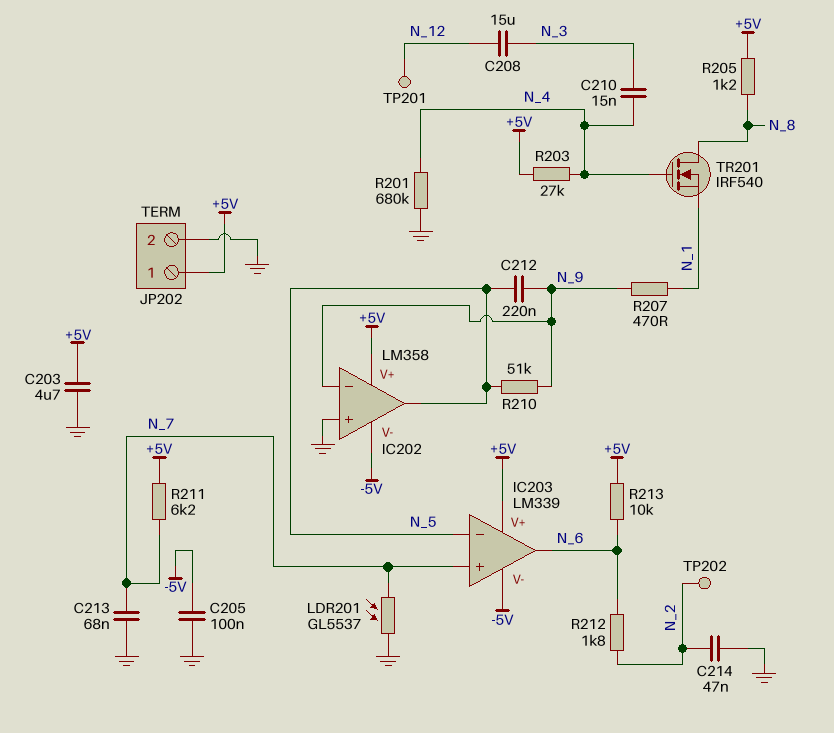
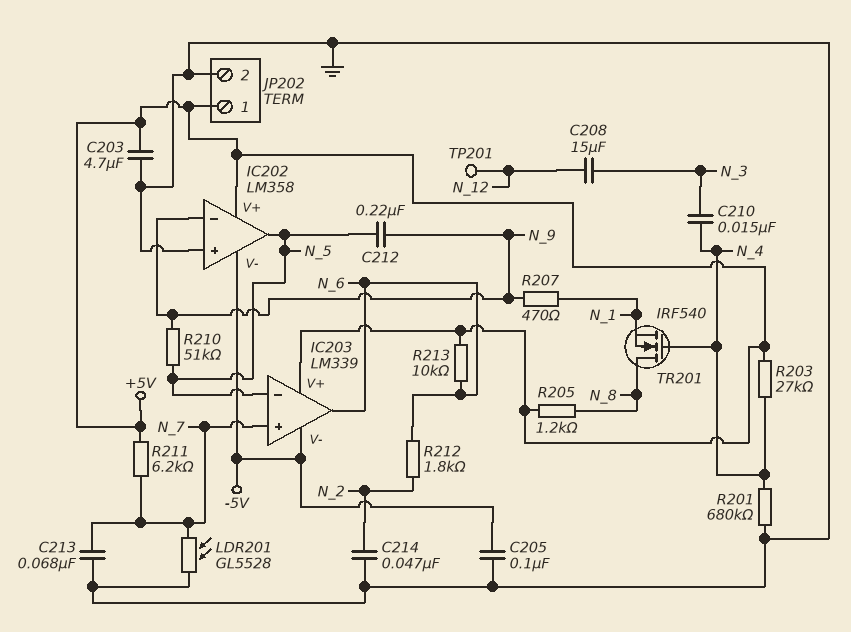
LDR201: GL5537 (GND, N_7) -> GL5528 (GND, N_7)
TP202: test point (N_2) -> none

